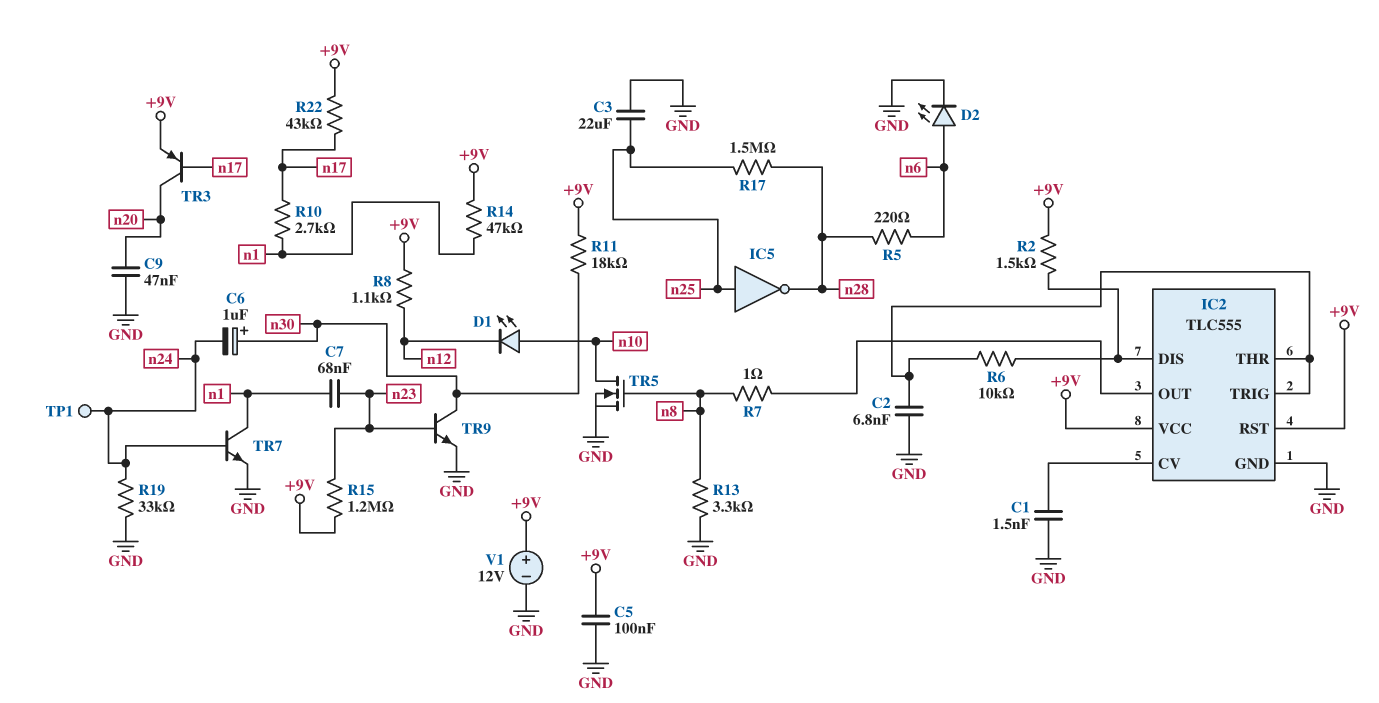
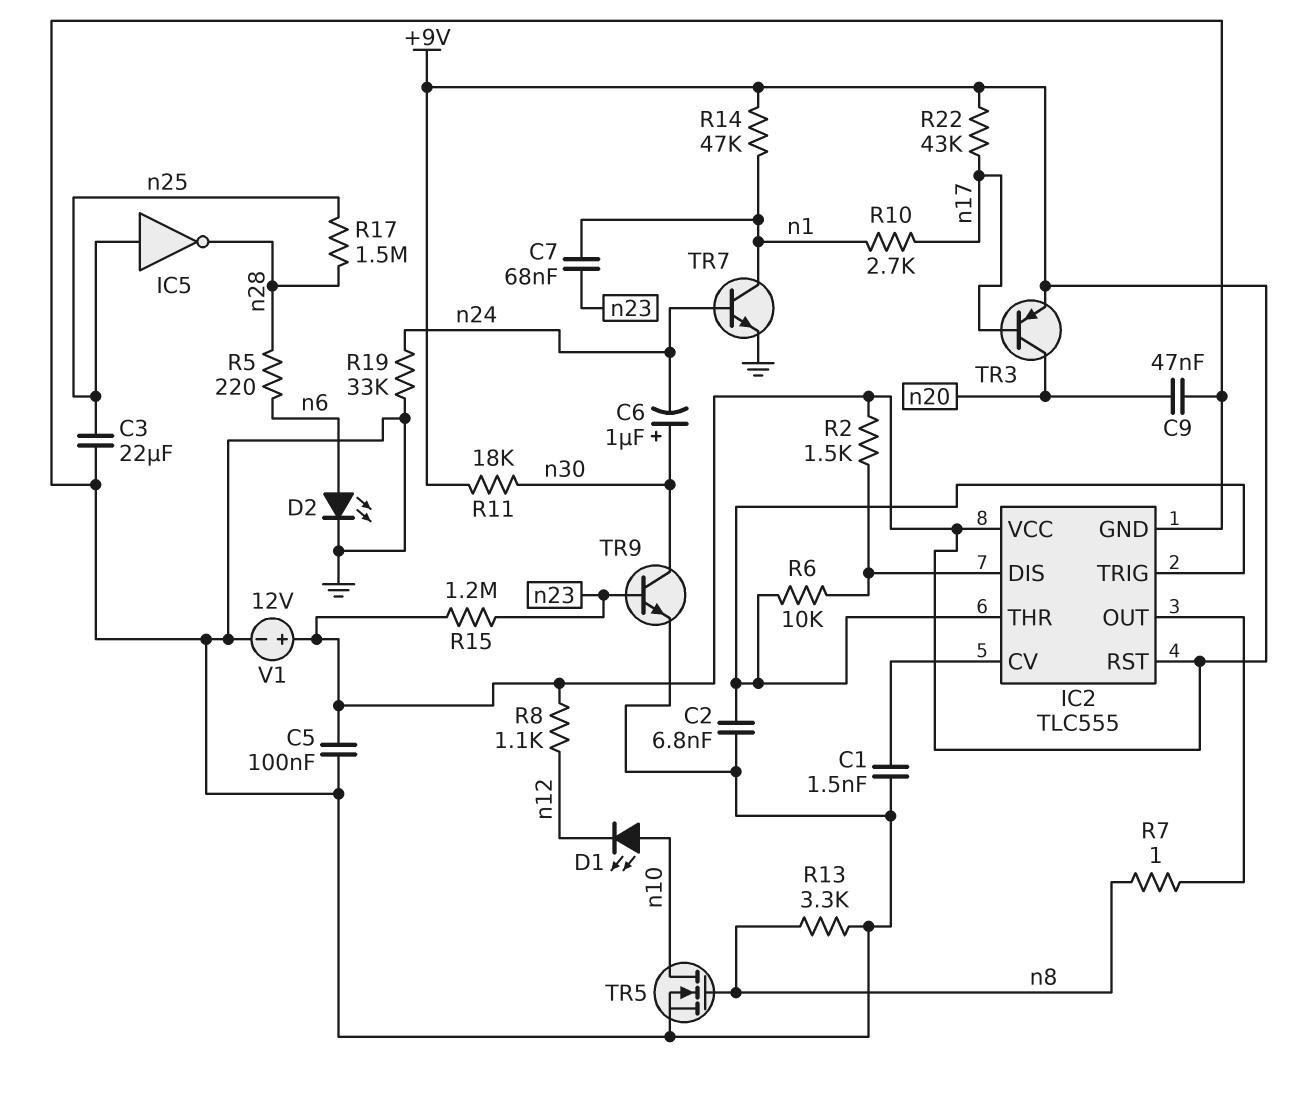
TP1: test point (n24) -> none

